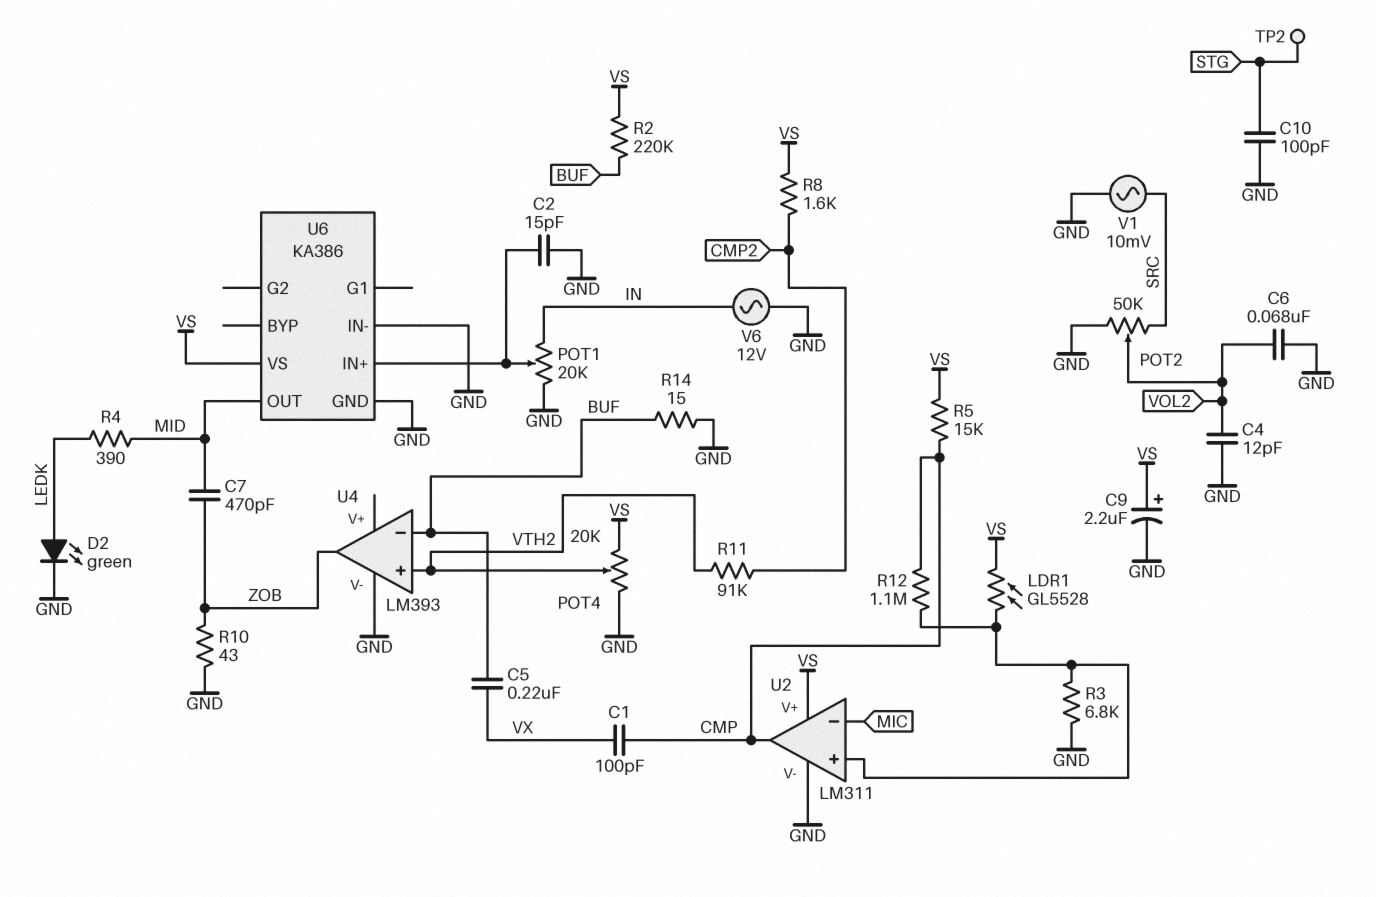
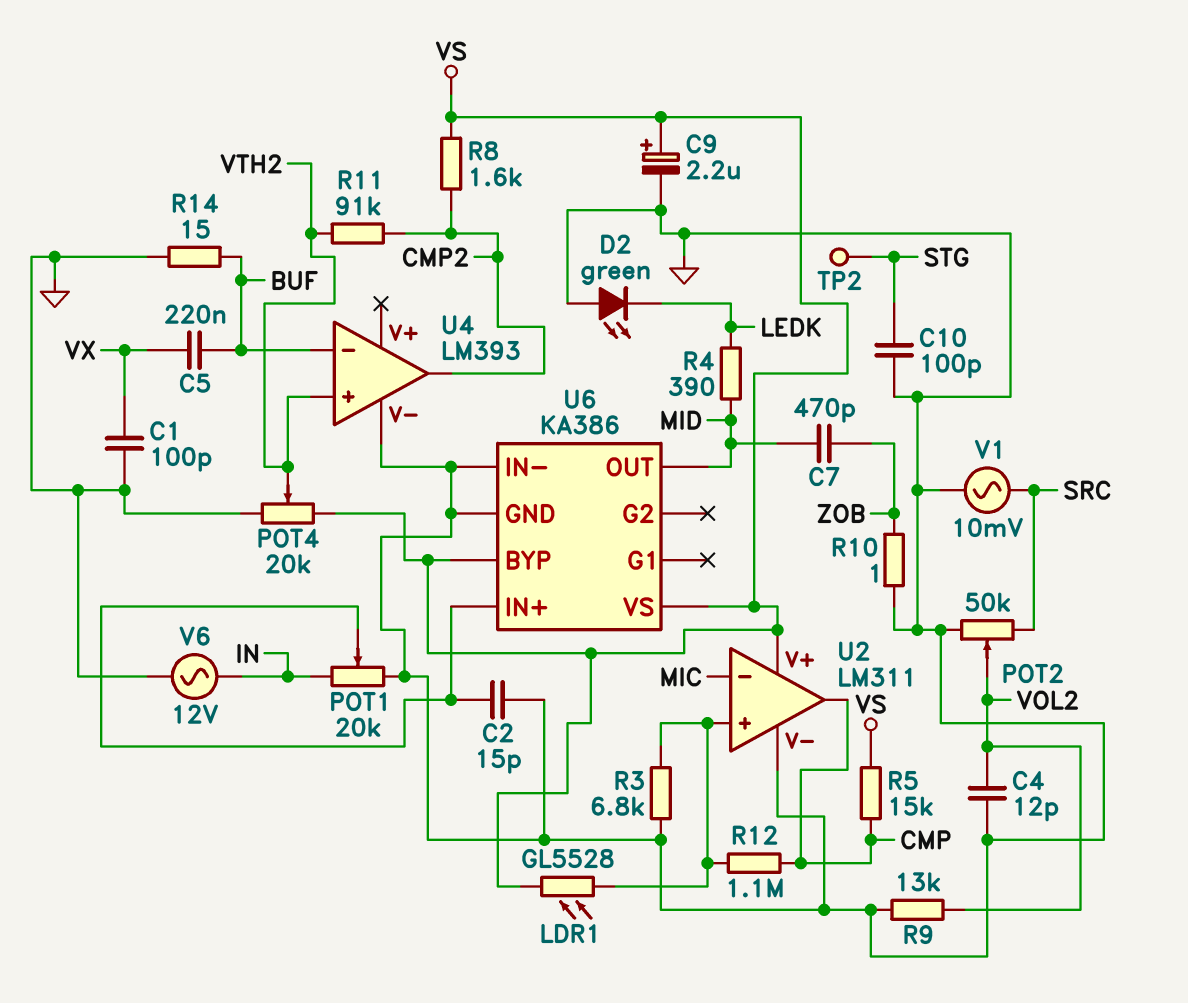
C1: 100pF (CMP, VX) -> 100pF (GND, VX)
C6: 68nF (GND, VOL2) -> none
D2: LED green (A LEDK, K GND) -> LED green (A GND, K LEDK)
R2: 220k (BUF, VS) -> none
R9: none -> 13k (GND, VOL2)
R10: 43 (GND, ZOB) -> 1 (GND, ZOB)
U4 pin out: ZOB -> CMP2
U6 pin BYP: none -> VS

